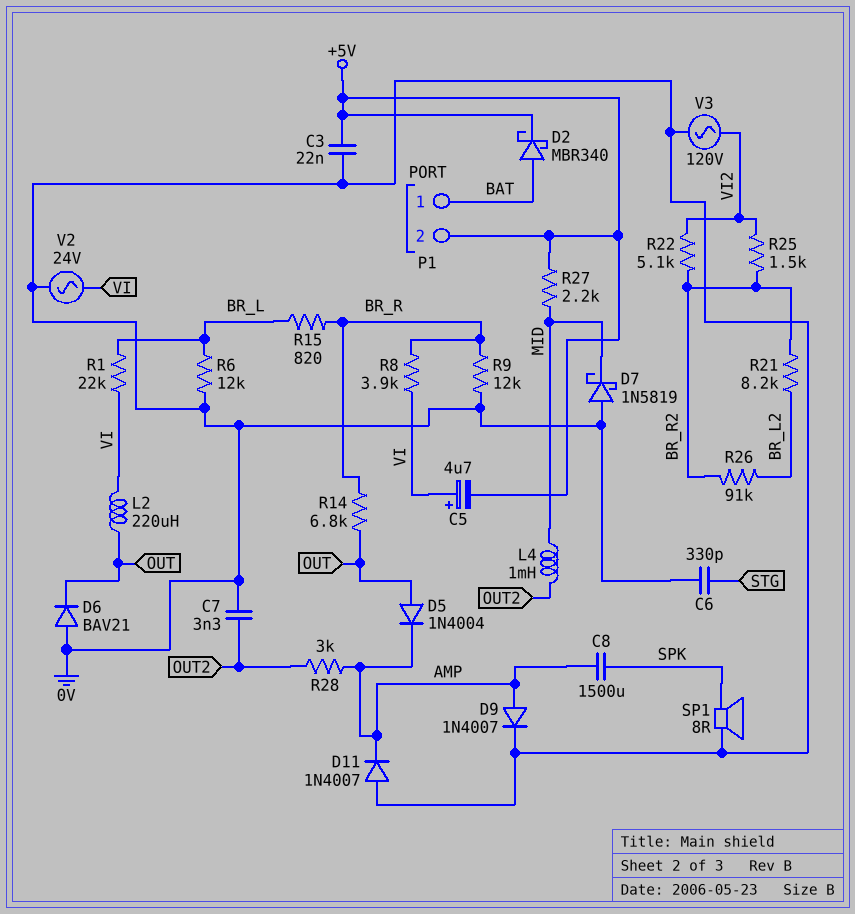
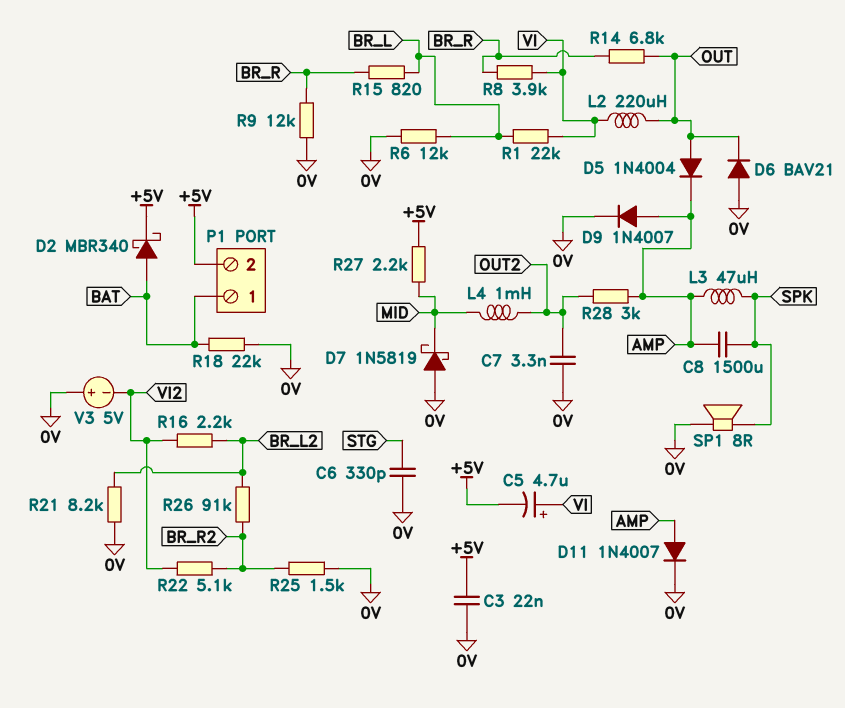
D11: diode 1N4007 (A 0V, K AMP) -> diode 1N4007 (A AMP, K 0V)
L3: none -> 47uH (AMP, SPK)
R16: none -> 2.2k (BR_L2, VI2)
R18: none -> 22k (0V, BAT)
R21: 8.2k (BR_L2, BR_R2) -> 8.2k (0V, BR_L2)
R25: 1.5k (BR_R2, VI2) -> 1.5k (0V, BR_R2)
V2: AC 24V (0V, VI) -> none
V3: AC 120V (0V, VI2) -> 5V (plus 0V, minus VI2)

